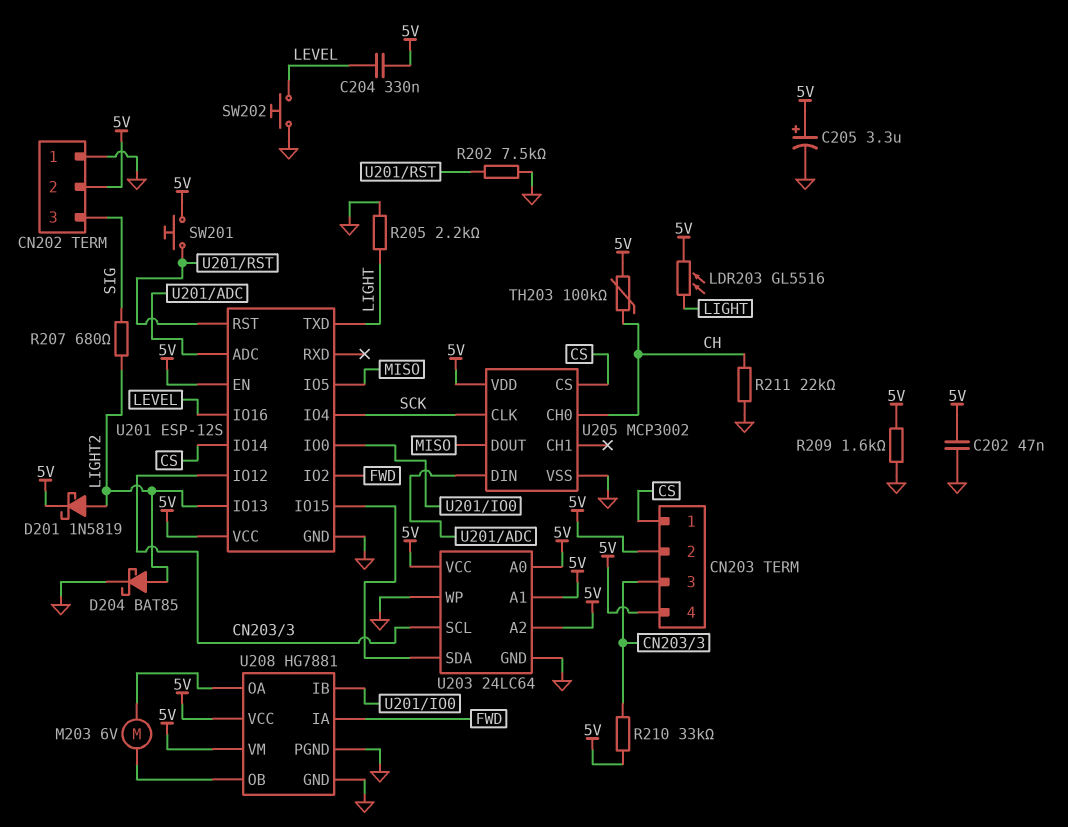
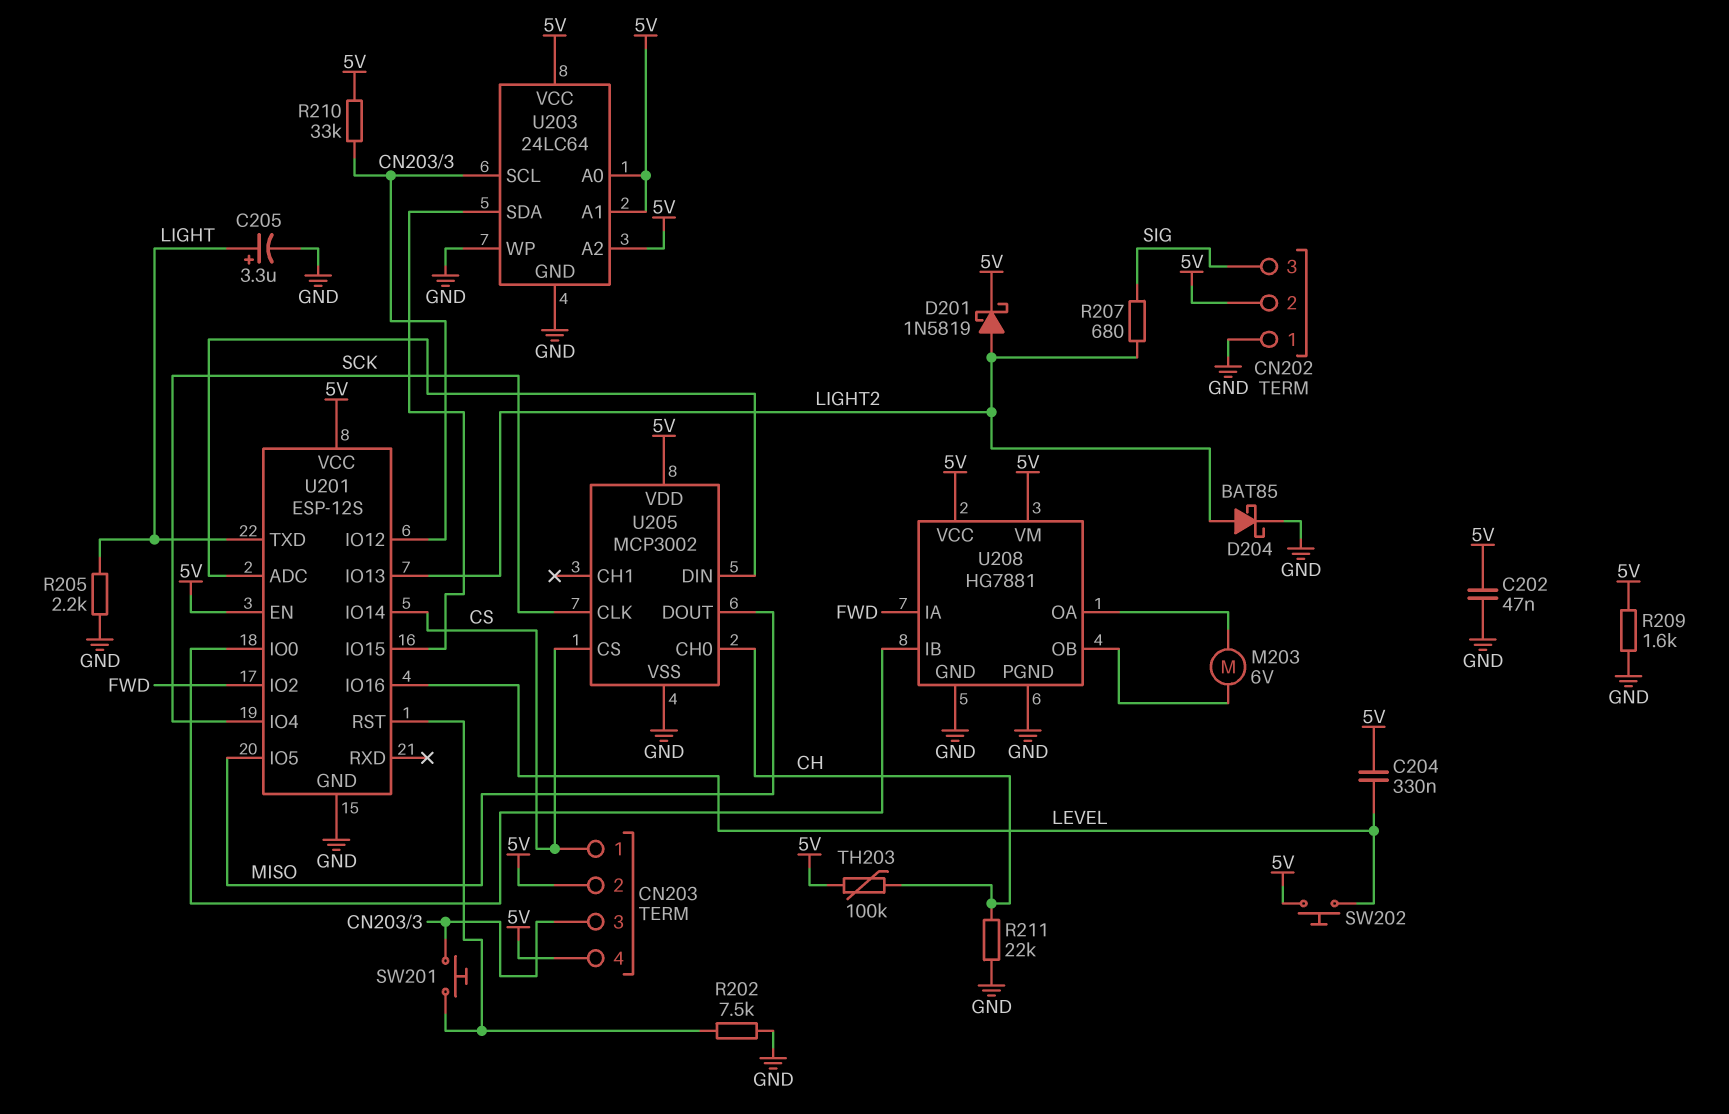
C205: 3.3uF (plus 5V, minus GND) -> 3.3uF (plus LIGHT, minus GND)
LDR203: GL5516 (5V, LIGHT) -> none
SW201: button (5V, U201/RST) -> button (CN203/3, U201/RST)
SW202: button (GND, LEVEL) -> button (5V, LEVEL)

